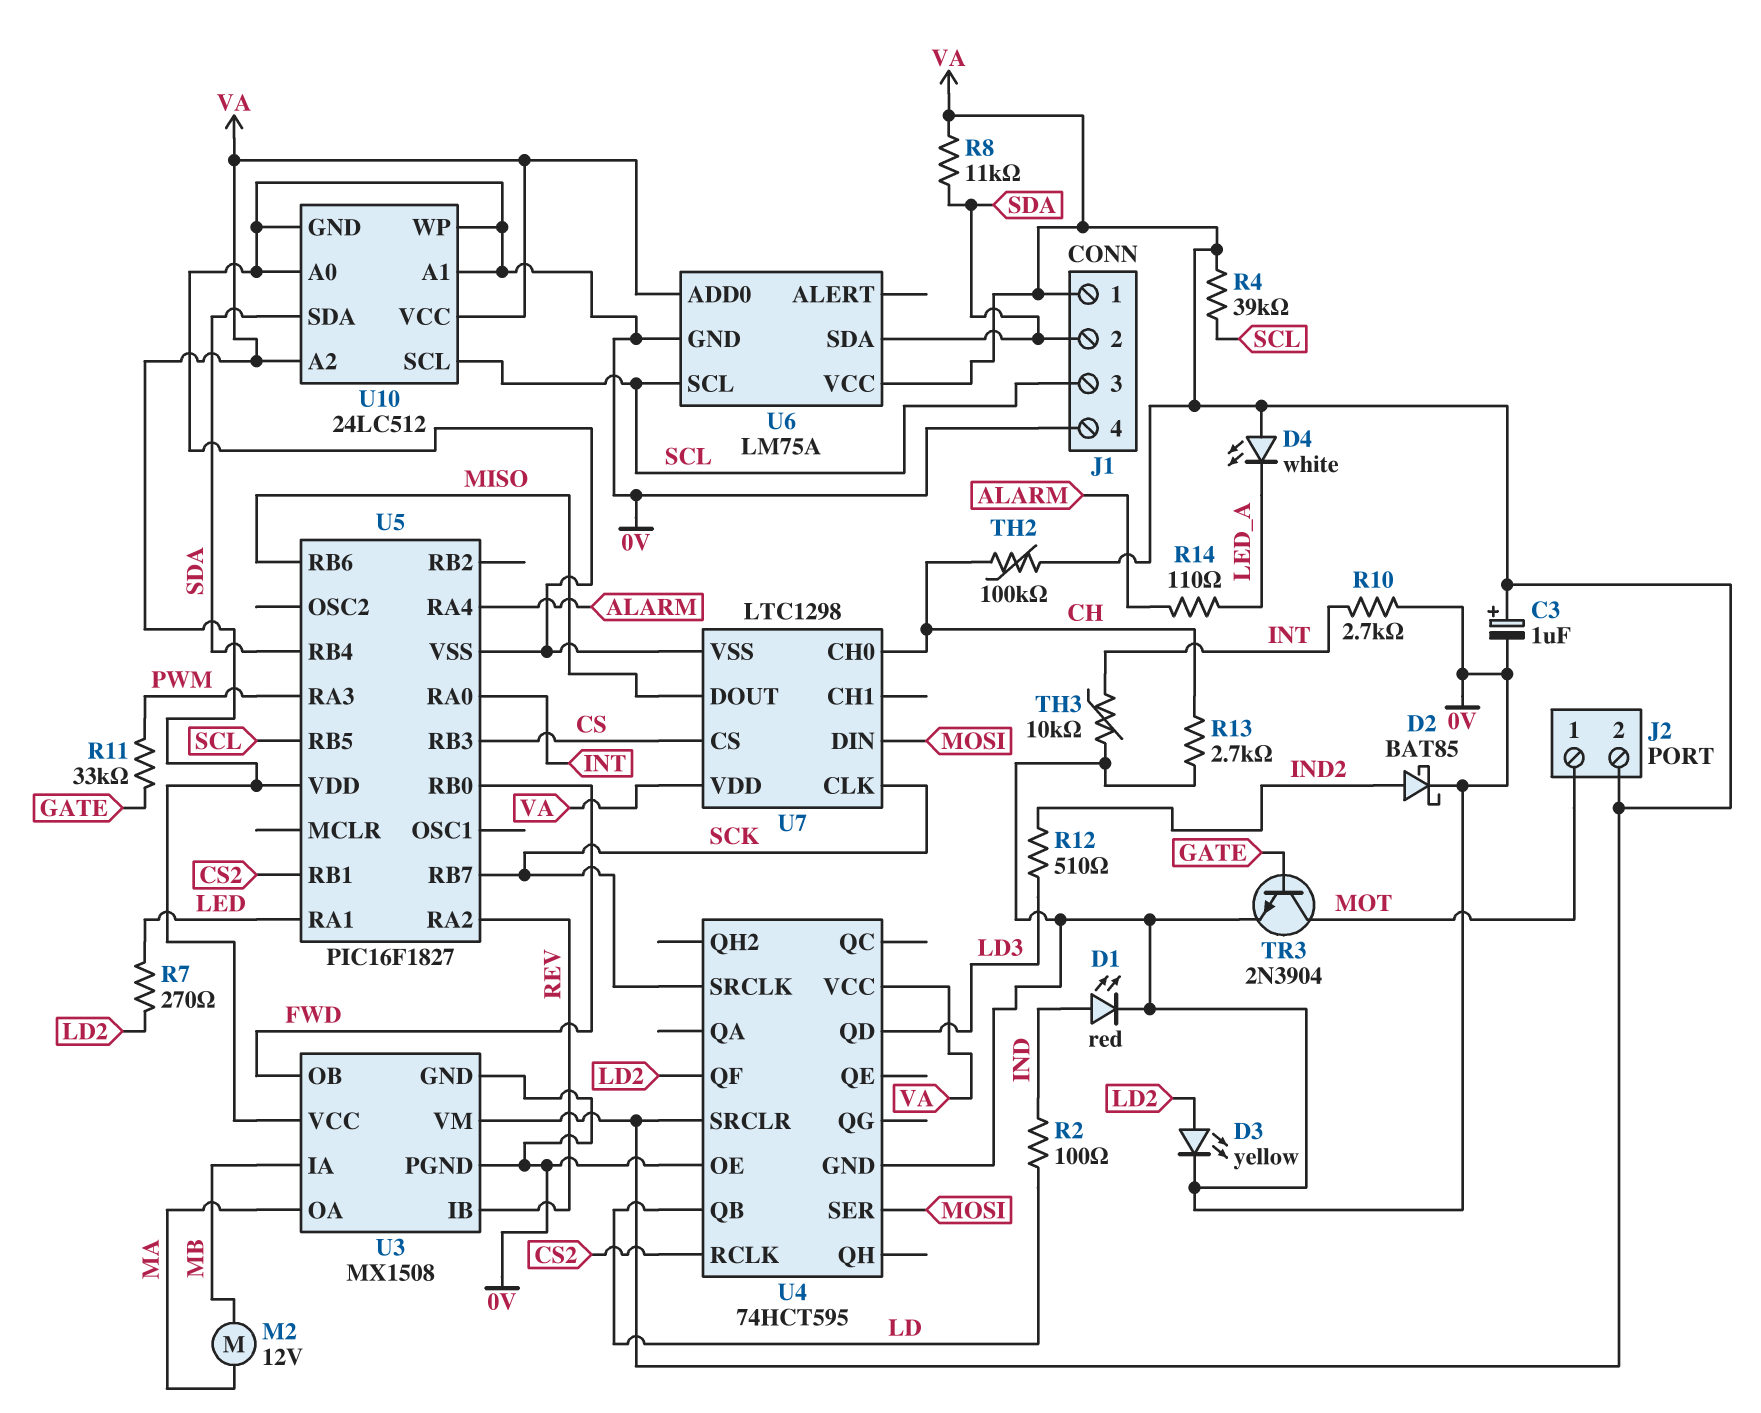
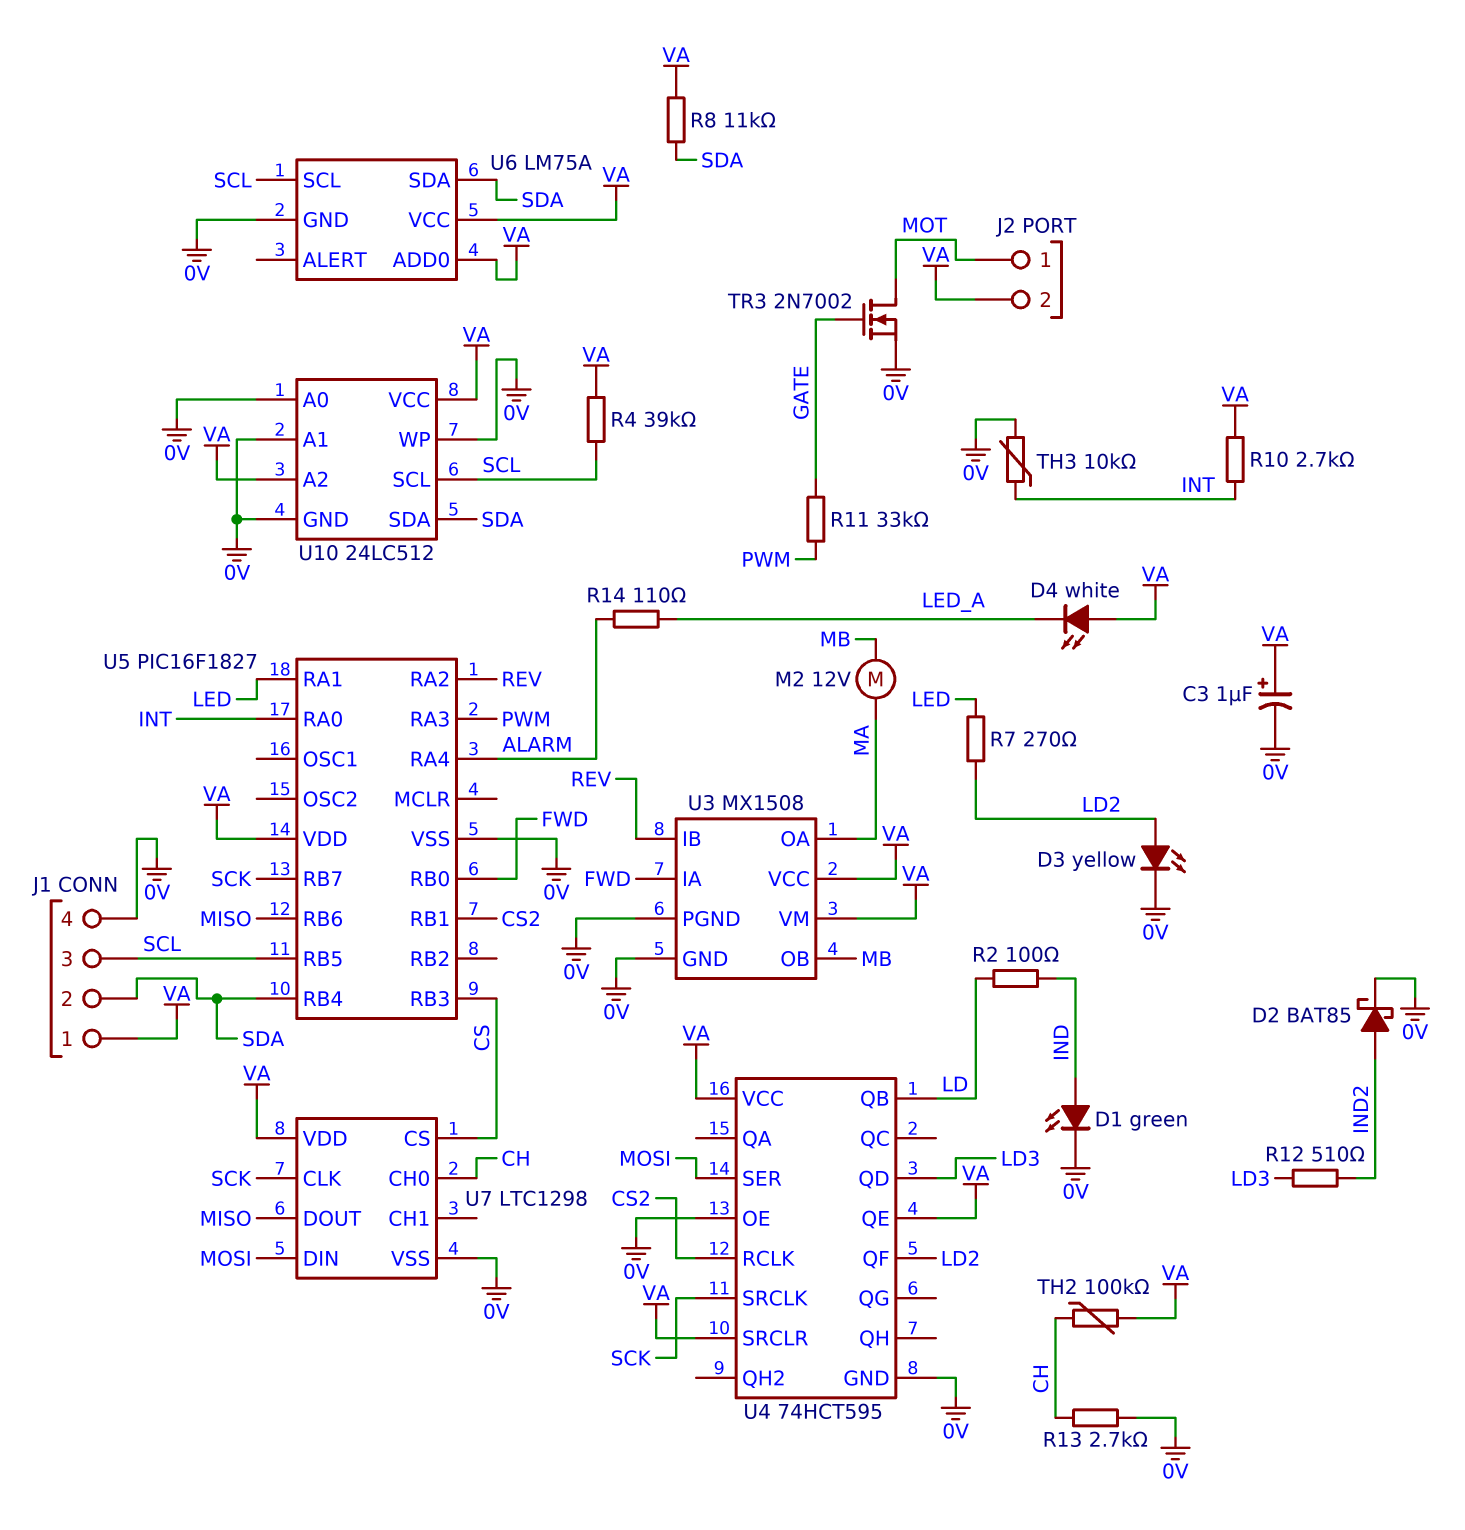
D1: LED red (A IND, K 0V) -> LED green (A IND, K 0V)
R10: 2.7k (0V, INT) -> 2.7k (INT, VA)
TR3: NPN 2N3904 (B GATE, C MOT, E 0V) -> NMOS 2N7002 (G GATE, D MOT, S 0V)
U3 pin IA: MB -> FWD
U3 pin OB: FWD -> MB
U4 pin QE: none -> VA

